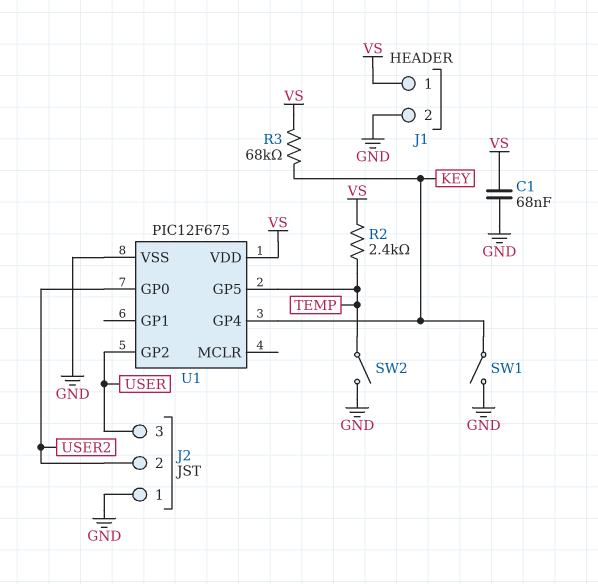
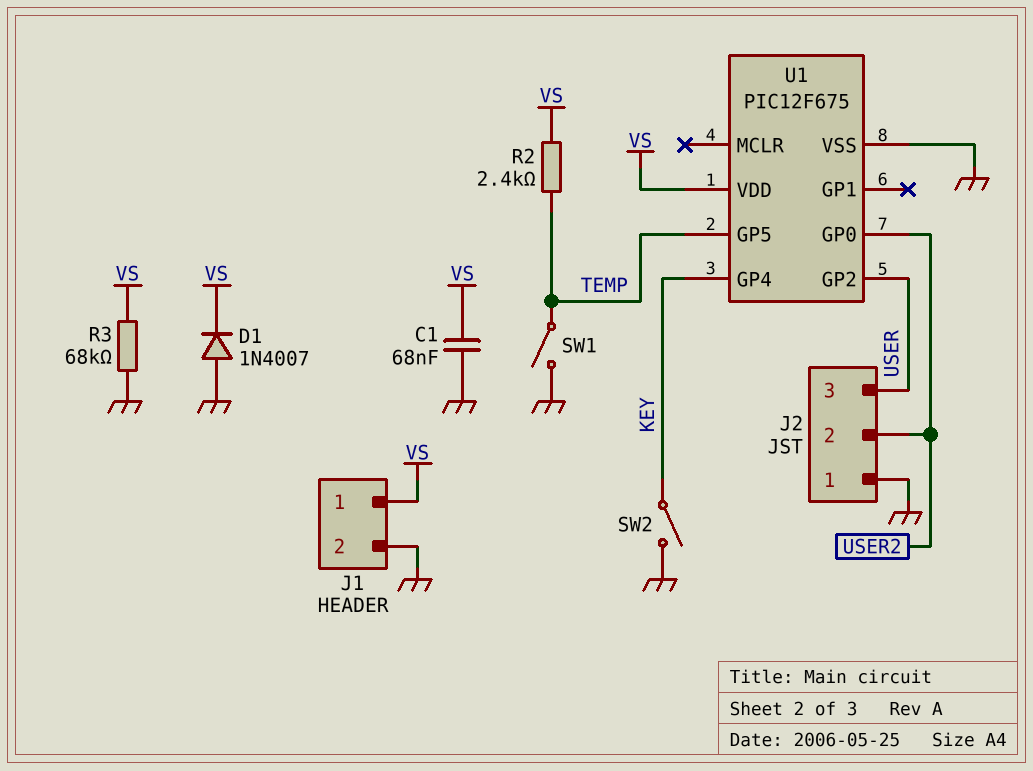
D1: none -> diode 1N4007 (A GND, K VS)
R3: 68k (KEY, VS) -> 68k (GND, VS)
SW1: switch (GND, KEY) -> switch (GND, TEMP)
SW2: switch (GND, TEMP) -> switch (GND, KEY)

